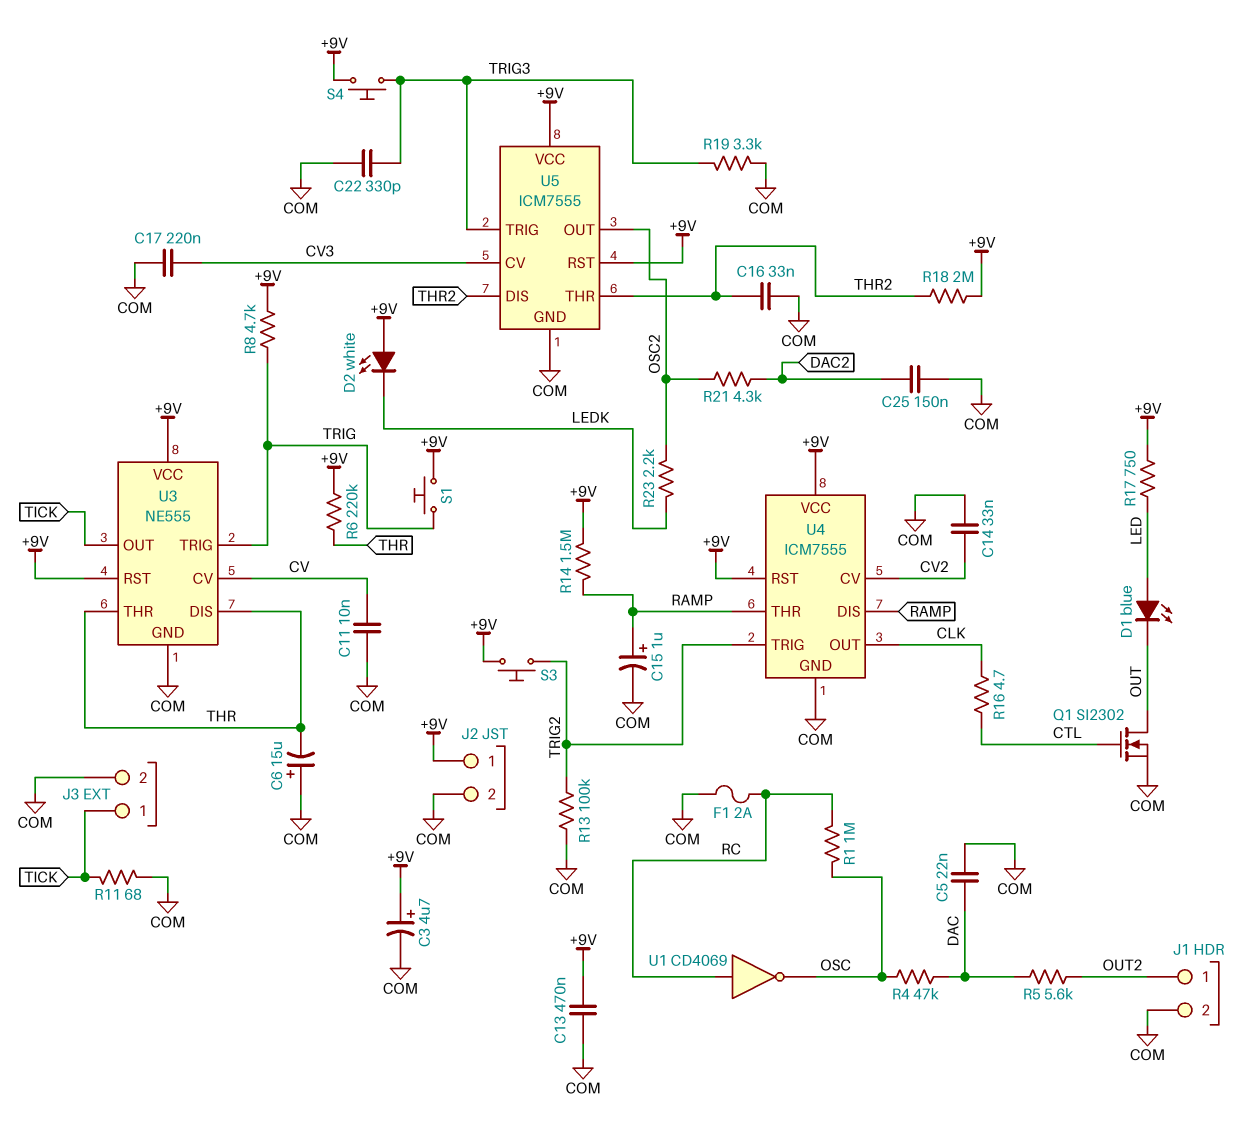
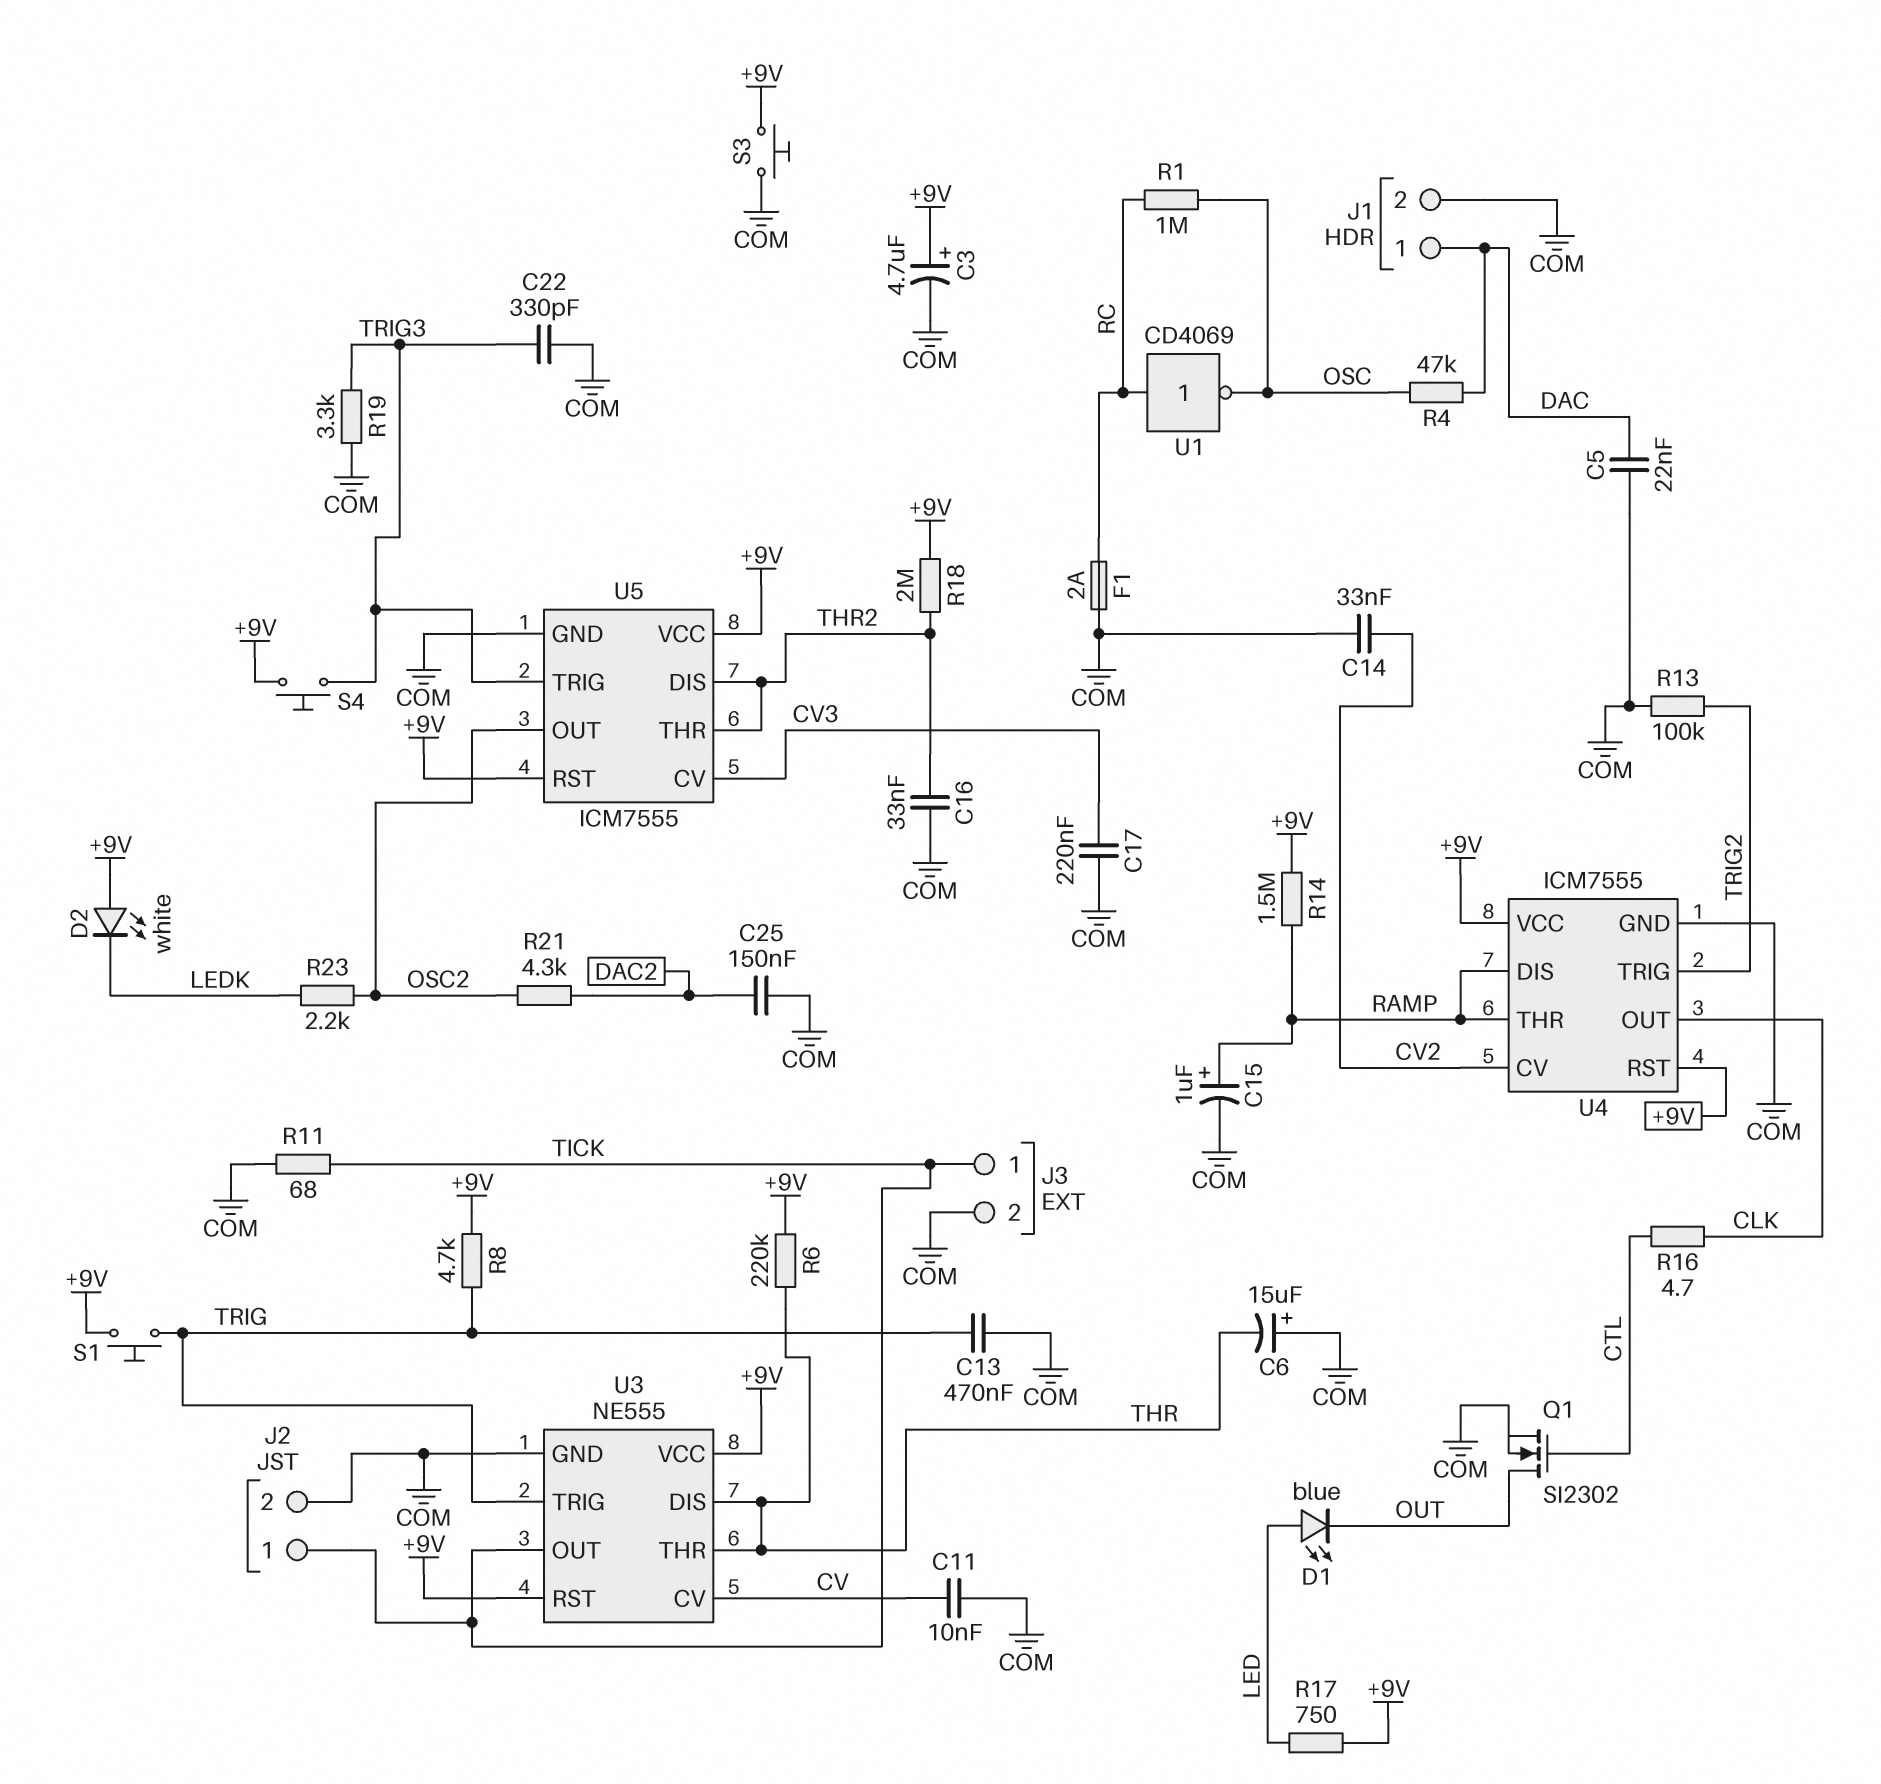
C13: 470nF (+9V, COM) -> 470nF (COM, TRIG)
J1 pin 1: OUT2 -> DAC
J2 pin 1: +9V -> TICK
R5: 5.6k (DAC, OUT2) -> none
S3: button (+9V, TRIG2) -> button (+9V, COM)

